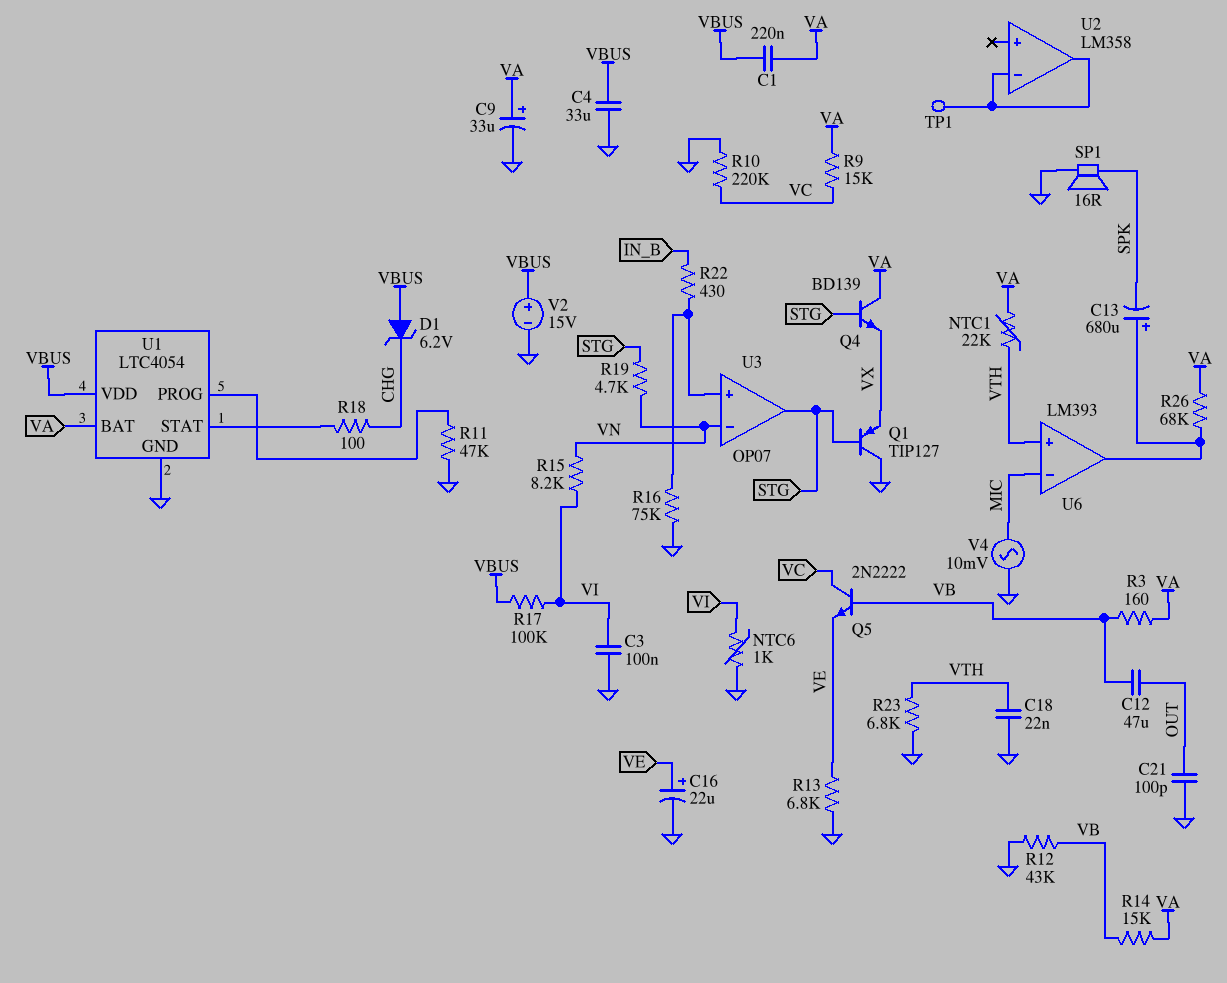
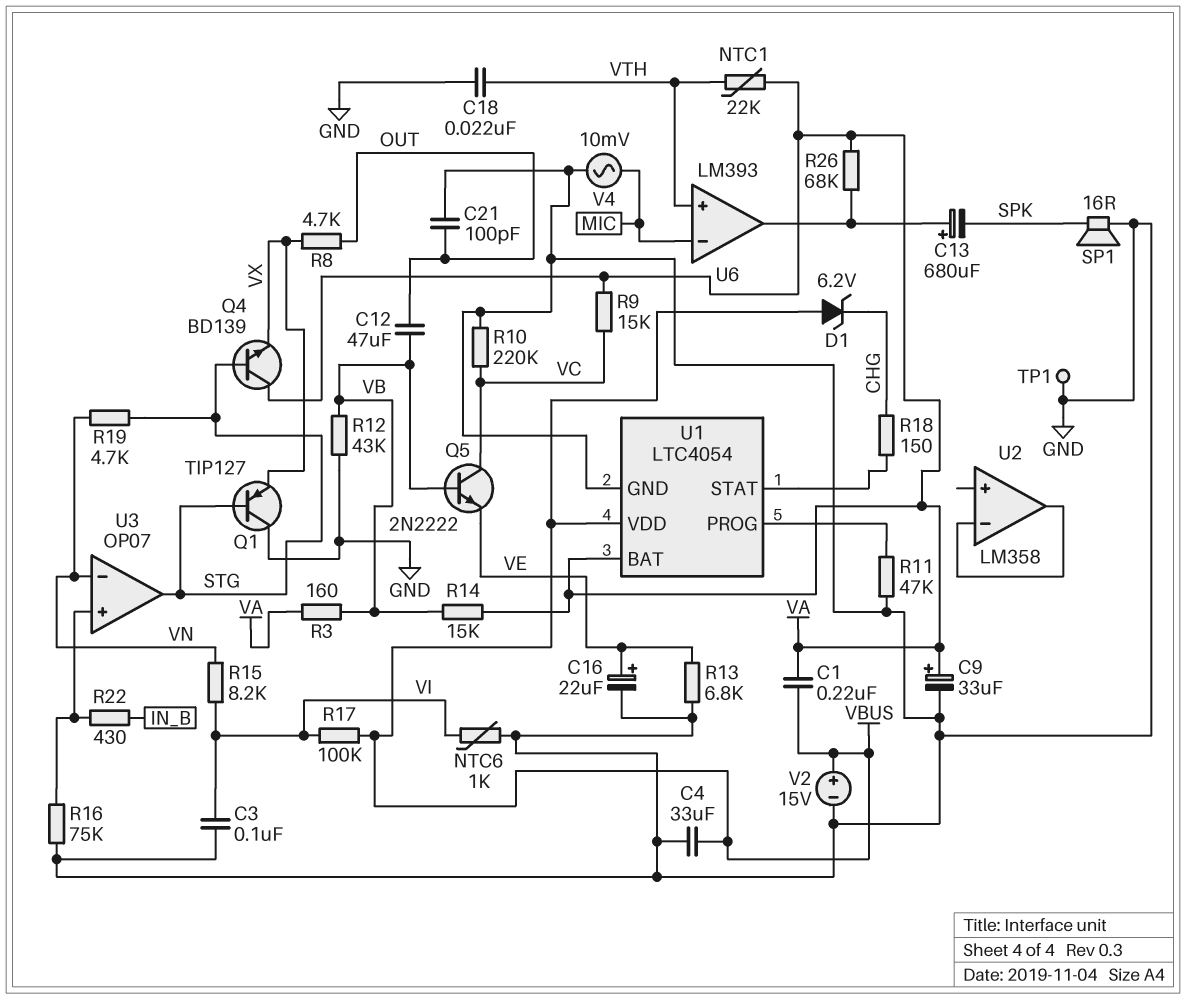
R8: none -> 4.7k (OUT, VX)
R18: 100 (CHG, U1/STAT) -> 150 (CHG, U1/STAT)
R23: 6.8k (GND, VTH) -> none
TP1: test point (U2/in-) -> test point (GND)

